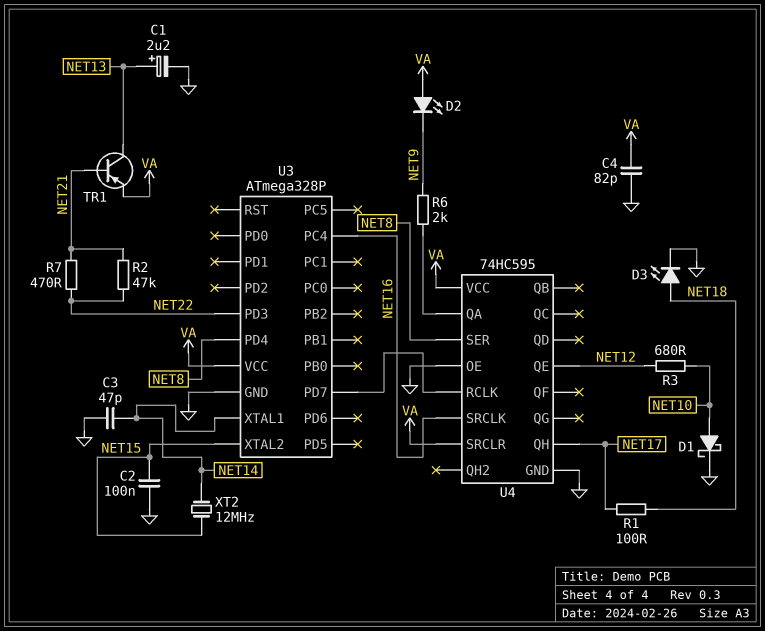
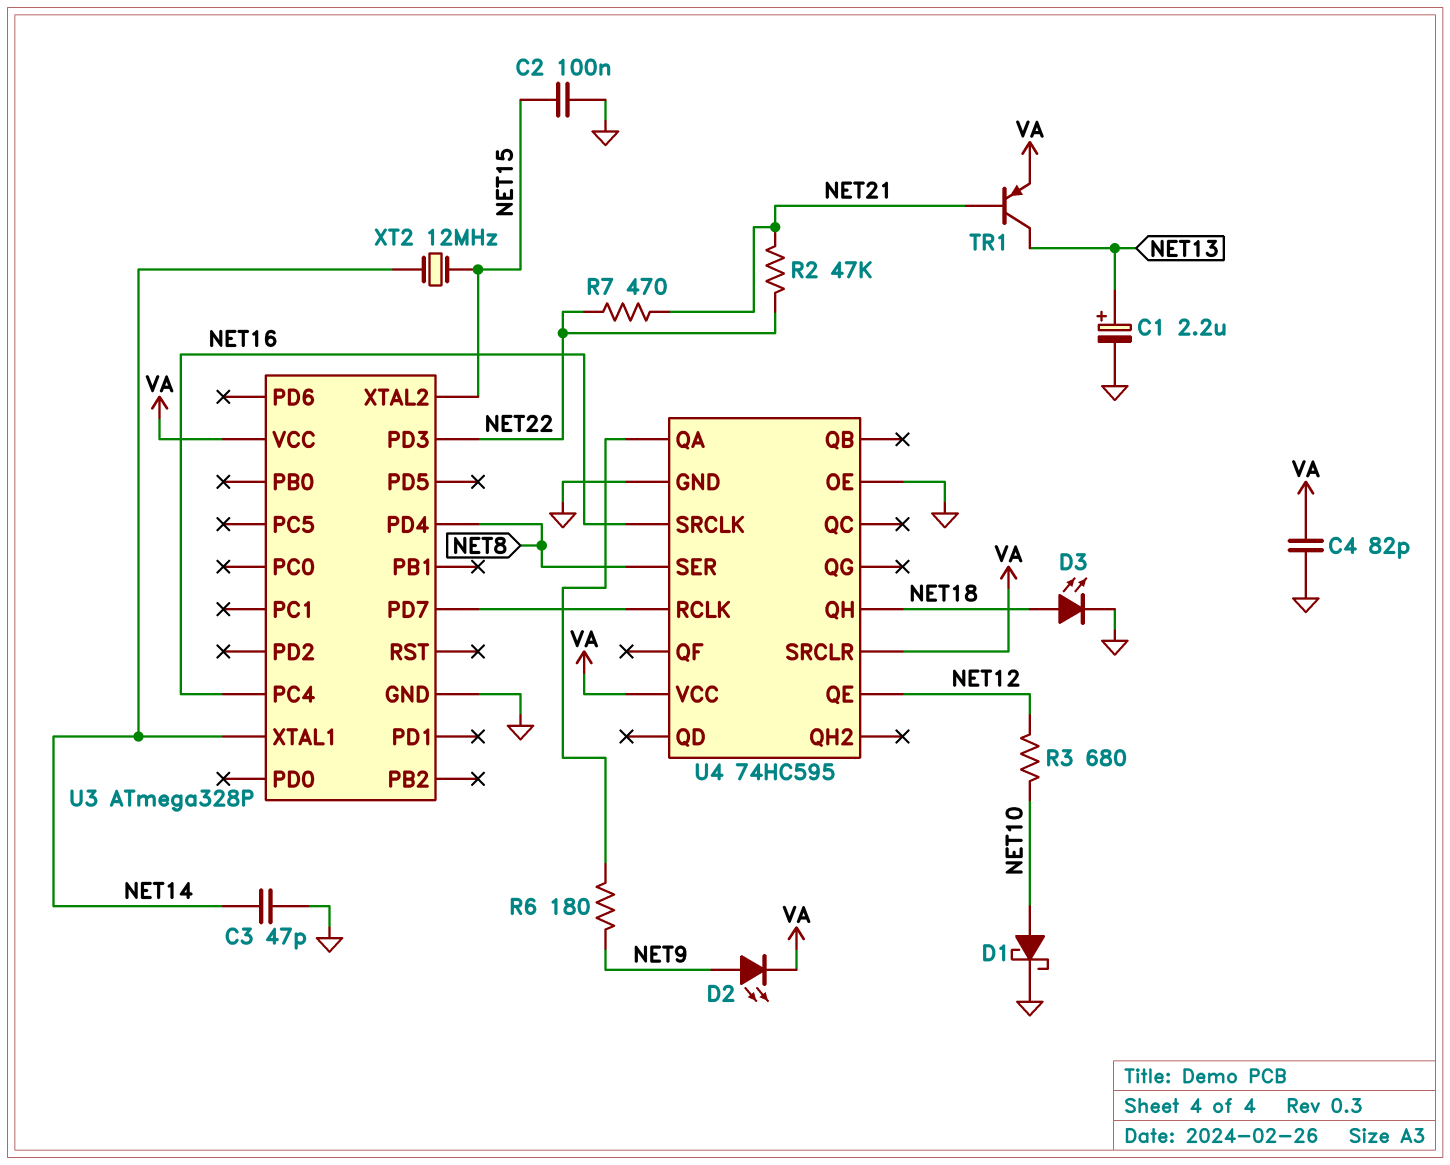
D2: LED (A VA, K NET9) -> LED (A NET9, K VA)
R1: 100 (NET17, NET18) -> none
R6: 2k (NET9, U4/QA) -> 180 (NET9, U4/QA)
U4 pin QH: NET17 -> NET18

